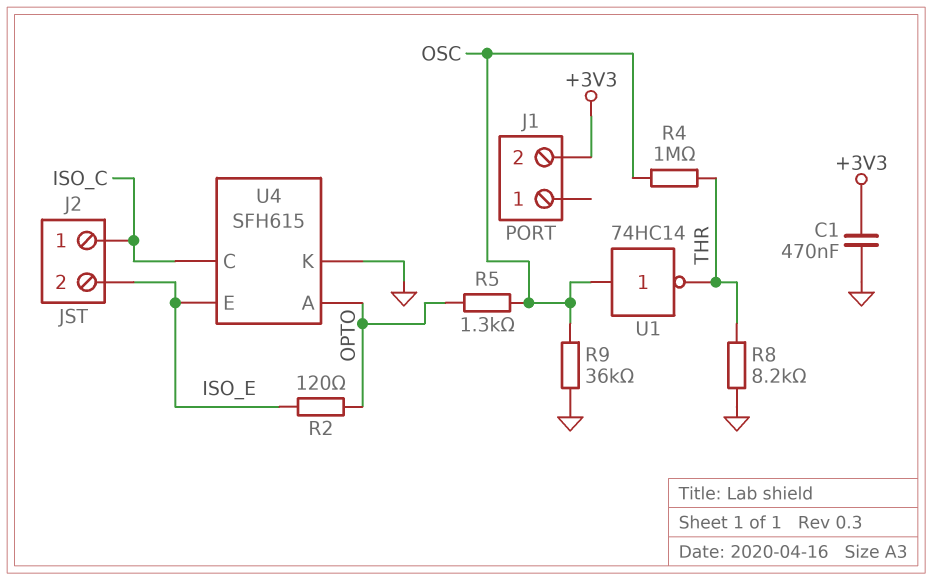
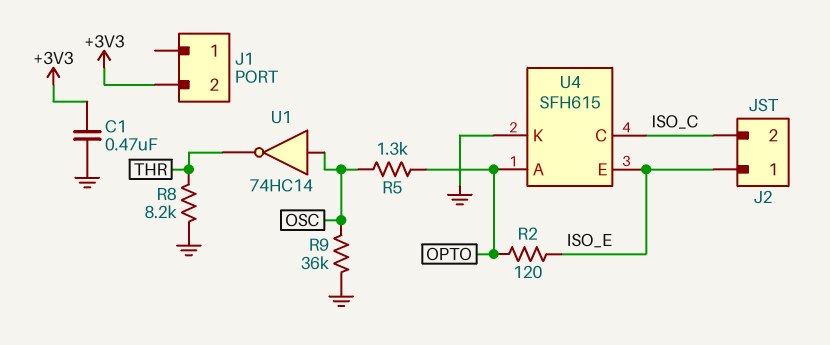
J2 pin 1: ISO_C -> ISO_E
J2 pin 2: ISO_E -> ISO_C
R4: 1M (OSC, THR) -> none

